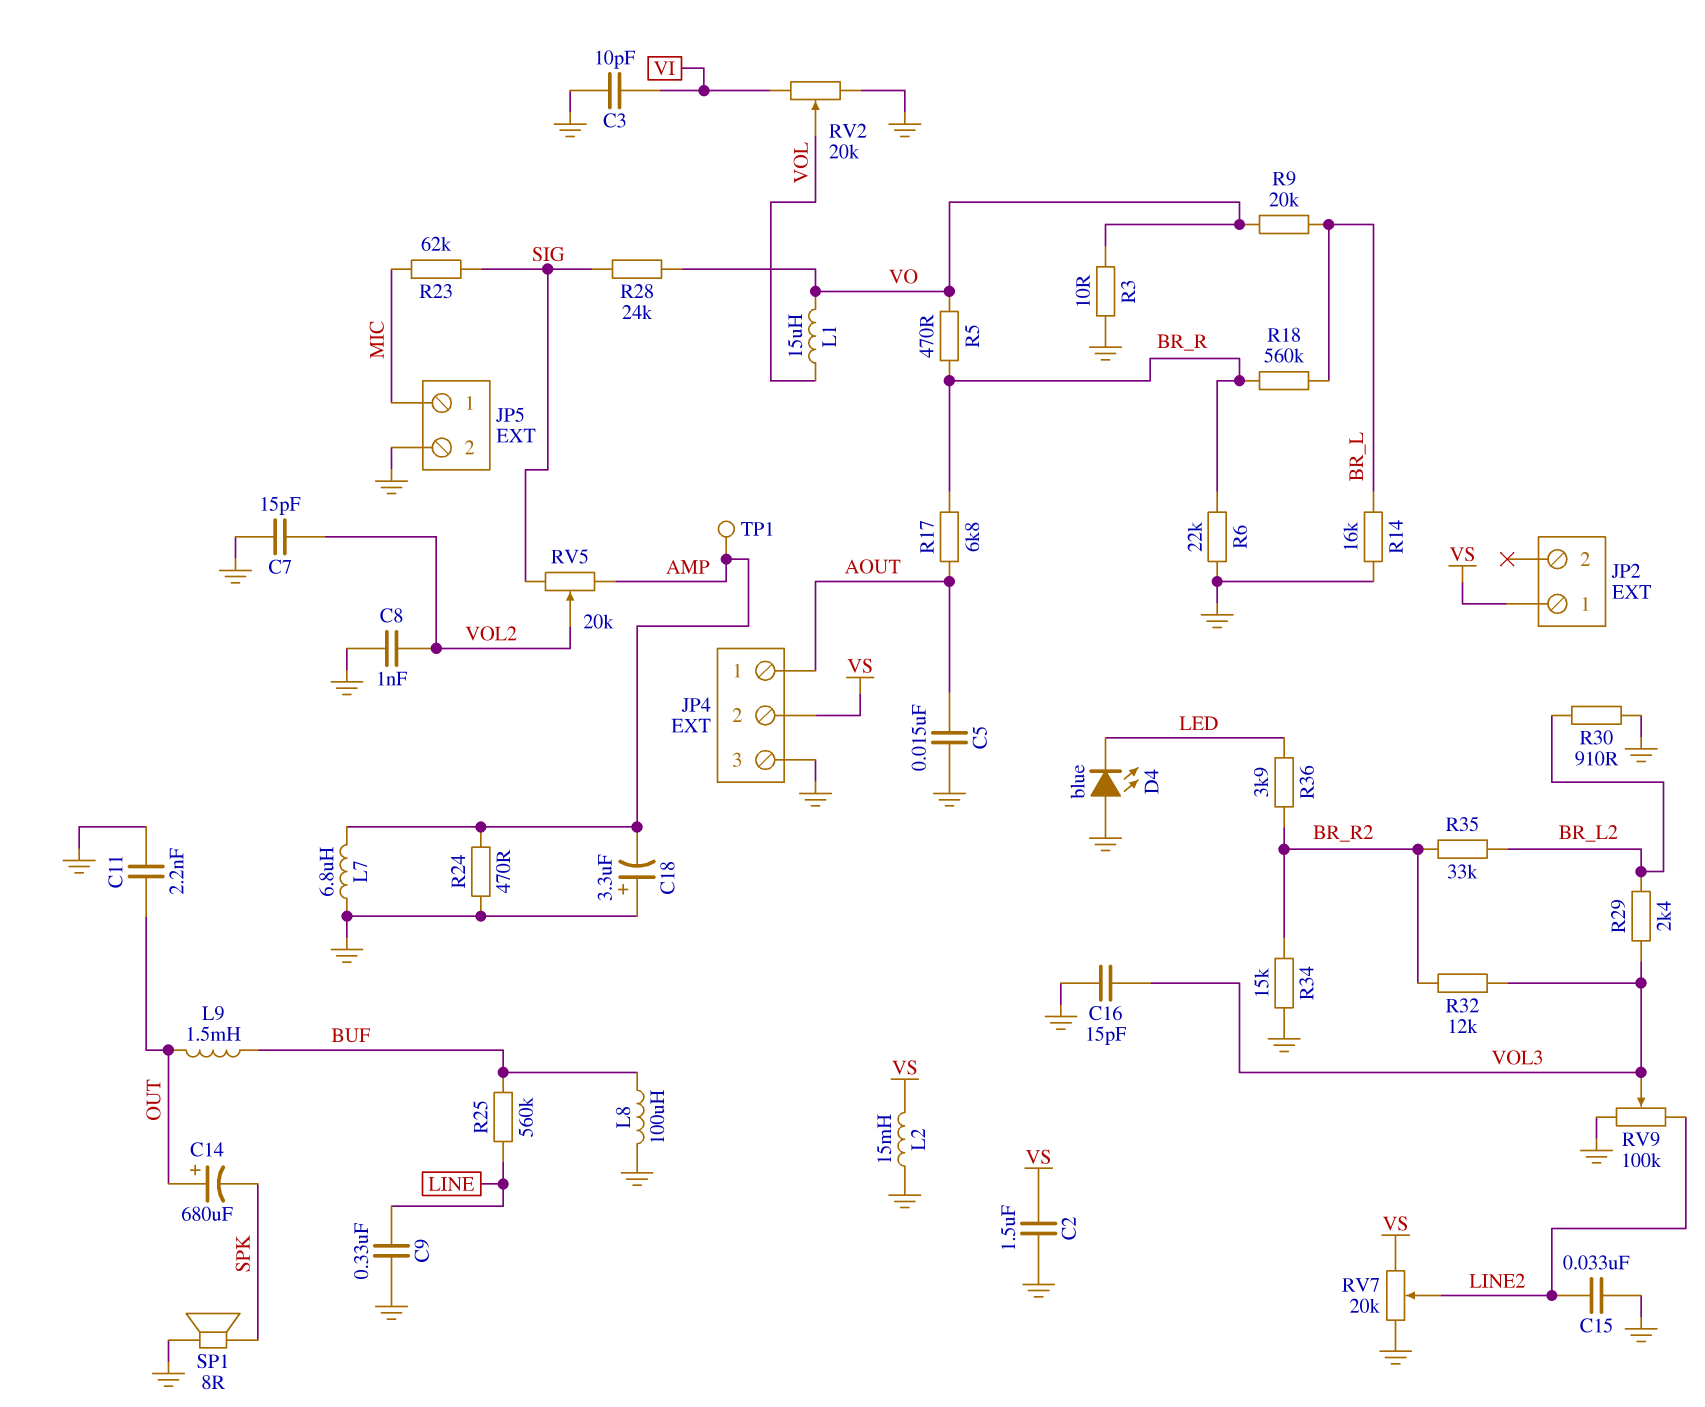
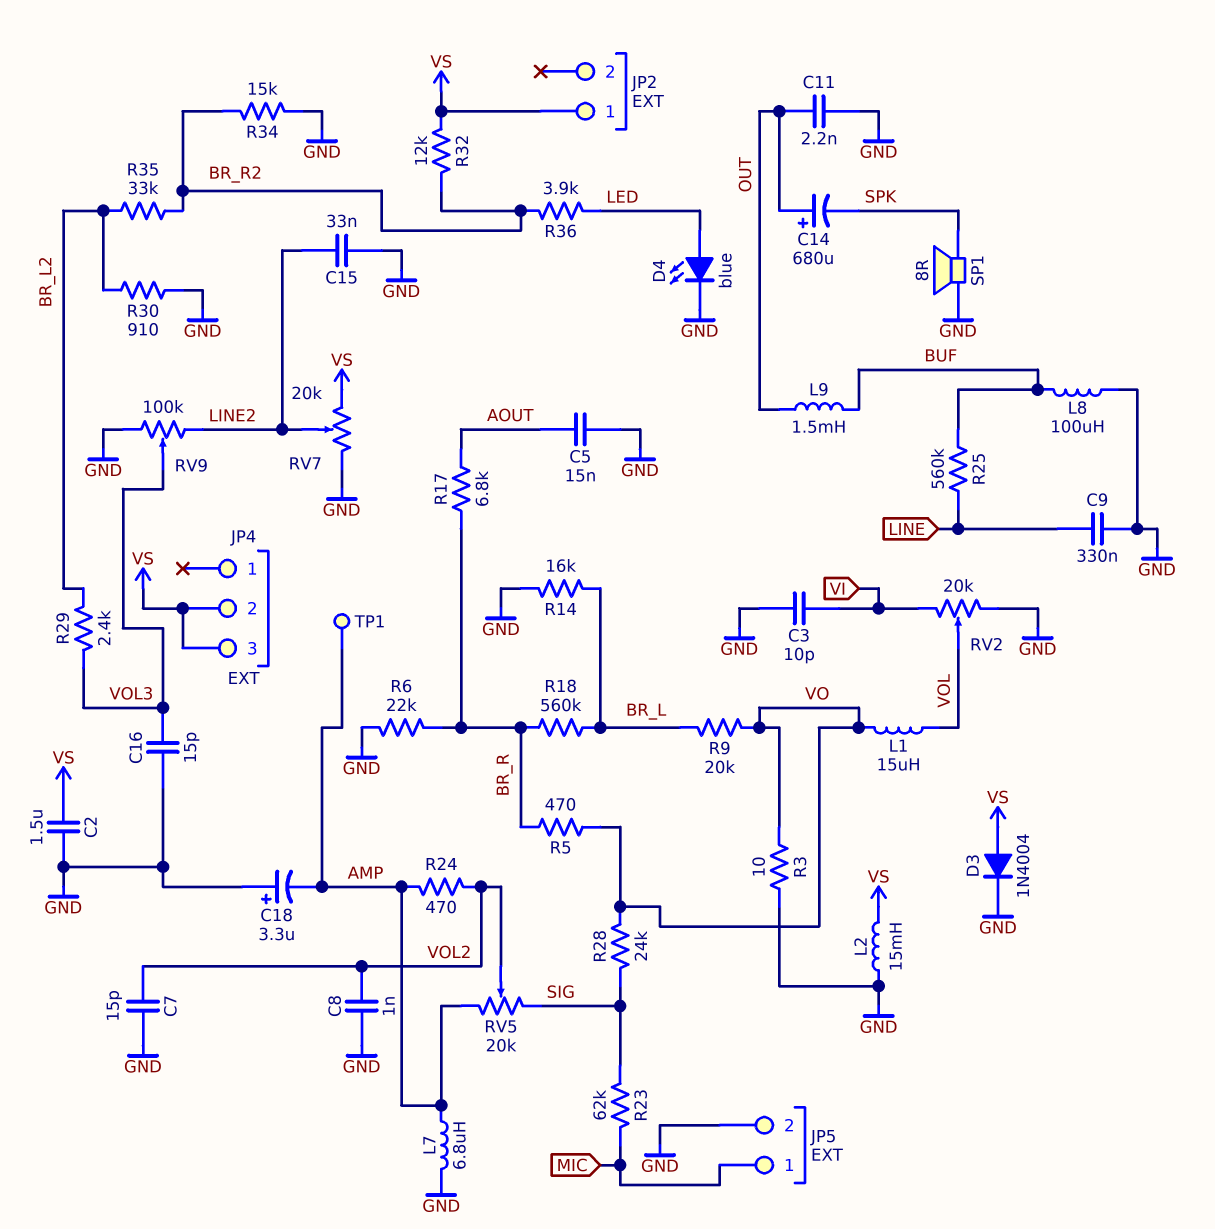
D3: none -> diode 1N4004 (A VS, K GND)
D4: LED blue (A GND, K LED) -> LED blue (A LED, K GND)
JP4 pin 1: AOUT -> none
JP4 pin 3: GND -> VS
R24: 470 (AMP, GND) -> 470 (AMP, VOL2)
R32: 12k (BR_R2, VOL3) -> 12k (BR_R2, VS)

